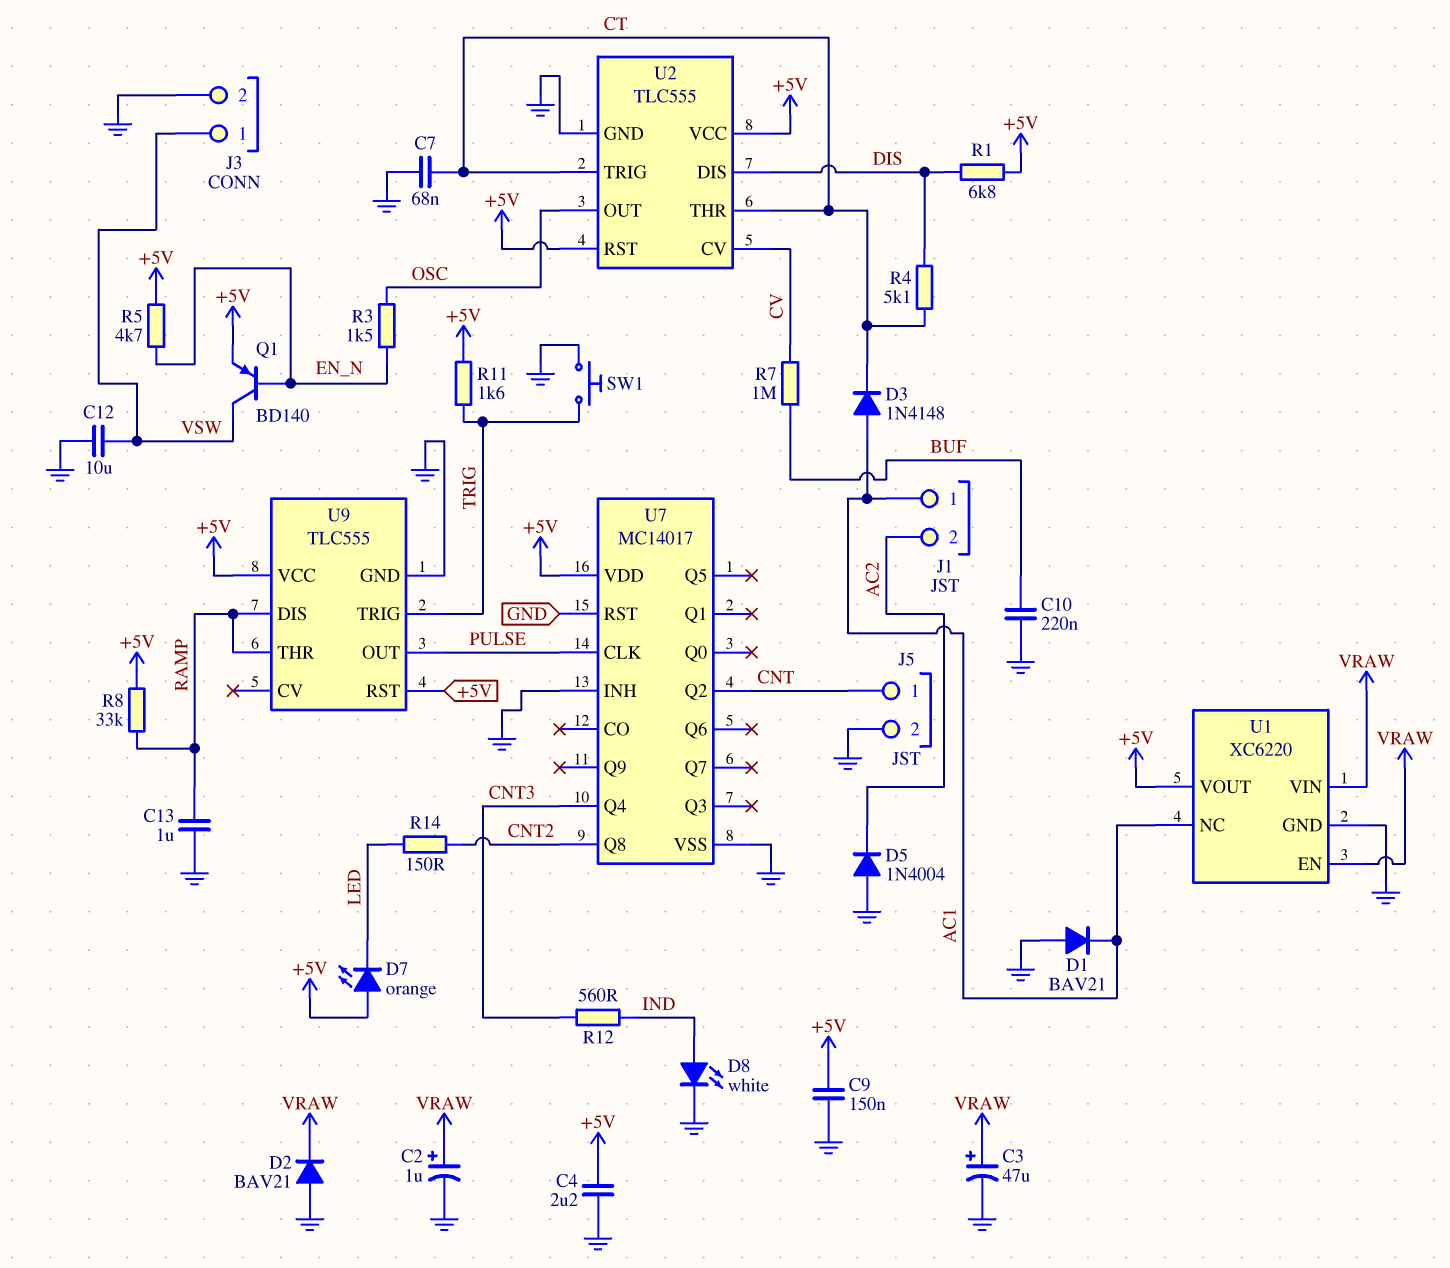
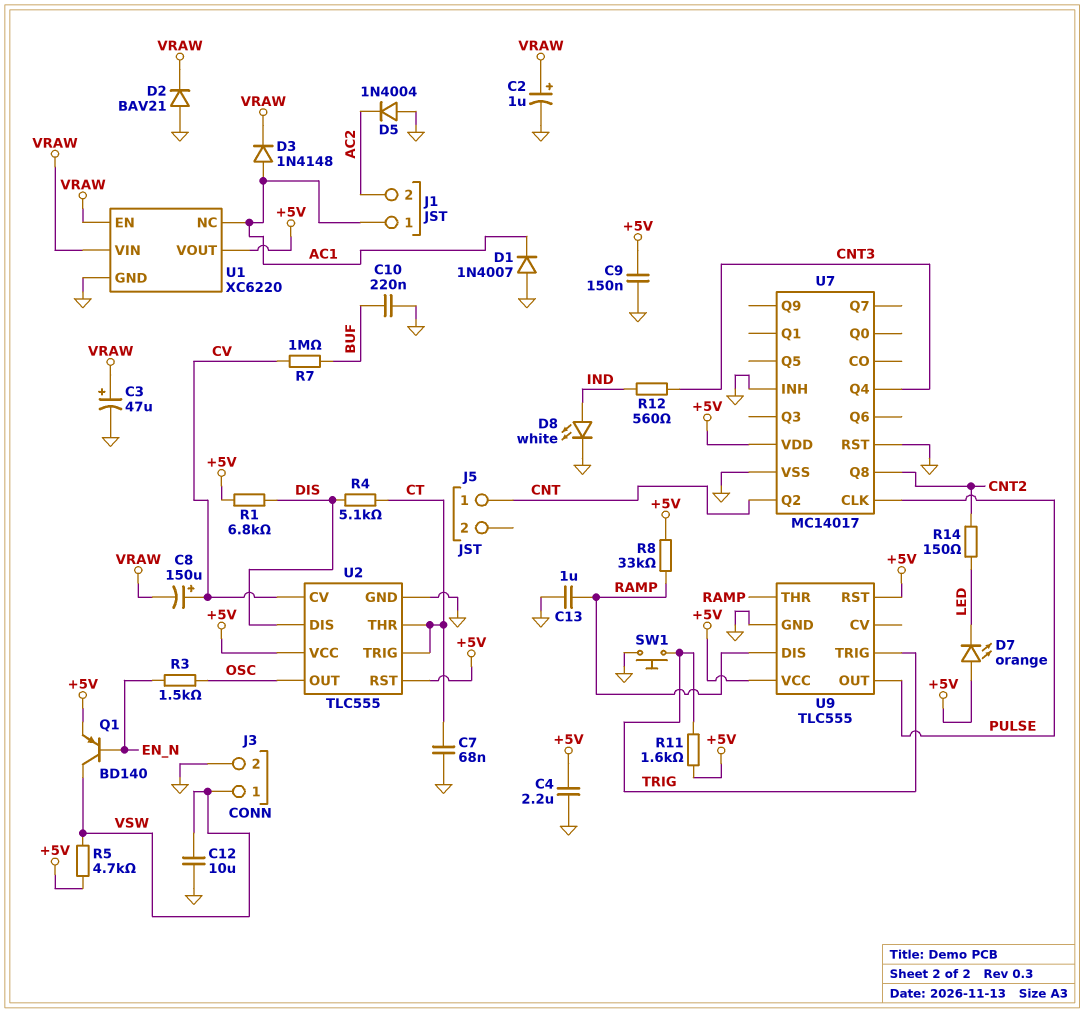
C8: none -> 150uF (plus CV, minus VRAW)
D1: diode BAV21 (A GND, K AC1) -> diode 1N4007 (A GND, K AC1)
D3: diode 1N4148 (A AC1, K CT) -> diode 1N4148 (A AC1, K VRAW)
J5 pin 2: GND -> none
R5: 4.7k (+5V, EN_N) -> 4.7k (+5V, VSW)

